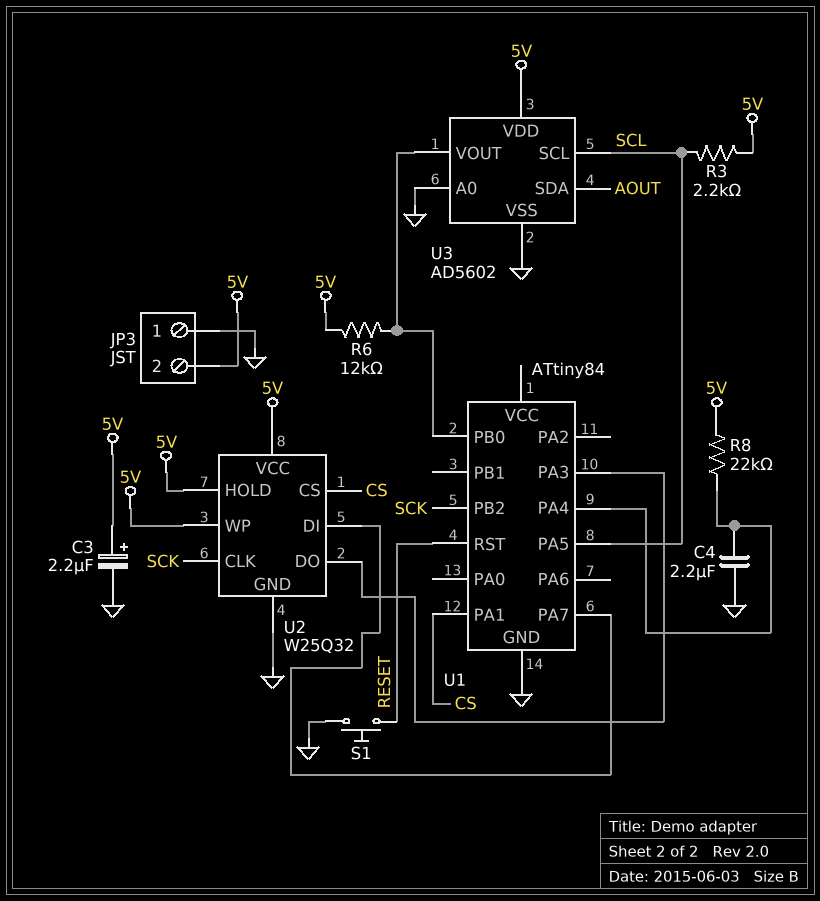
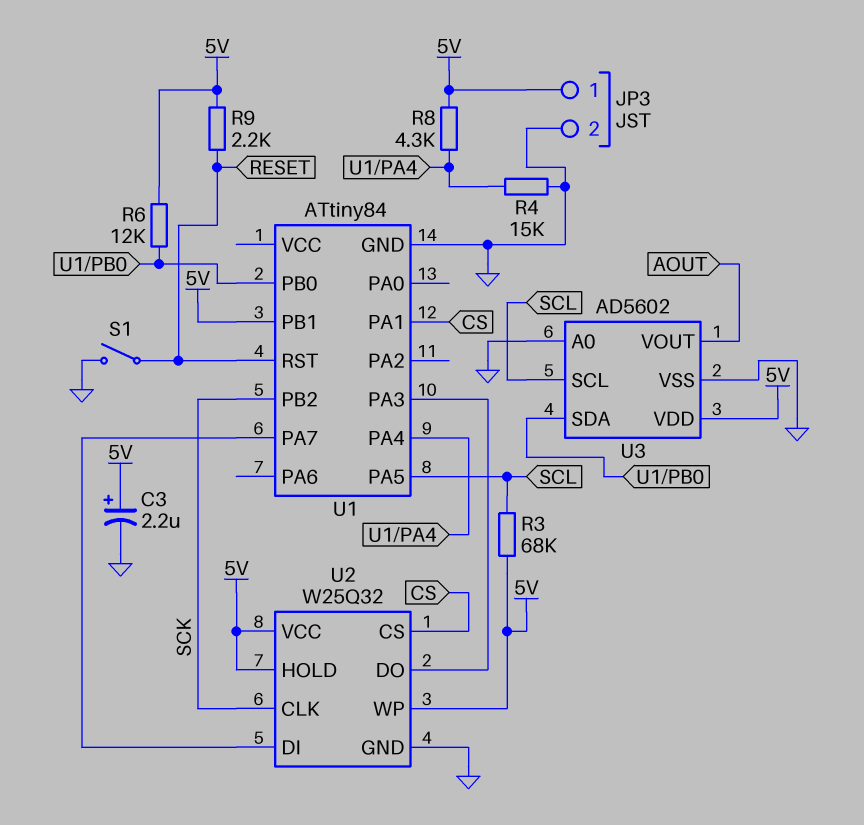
C4: 2.2uF (GND, U1/PA4) -> none
JP3 pin 1: GND -> 5V
JP3 pin 2: 5V -> GND
R3: 2.2k (5V, SCL) -> 68k (5V, SCL)
R4: none -> 15k (GND, U1/PA4)
R8: 22k (5V, U1/PA4) -> 4.3k (5V, U1/PA4)
R9: none -> 2.2k (5V, RESET)
S1: button (GND, RESET) -> switch (GND, RESET)
U1 pin PB1: none -> 5V
U3 pin SDA: AOUT -> U1/PB0
U3 pin VOUT: U1/PB0 -> AOUT

